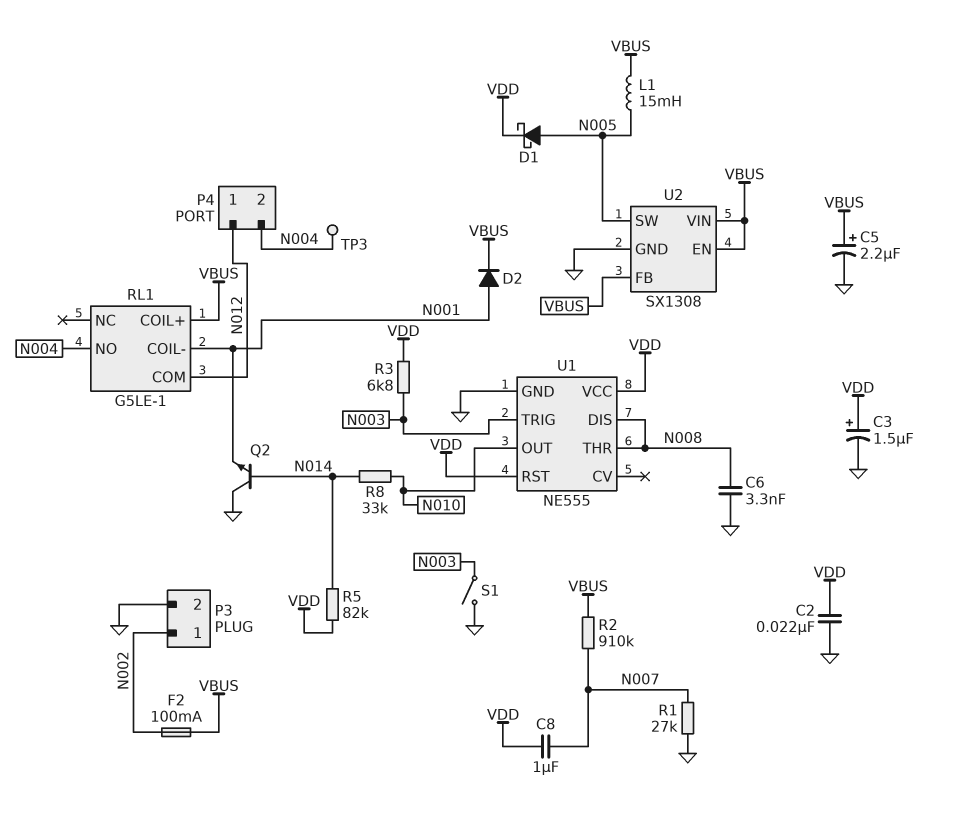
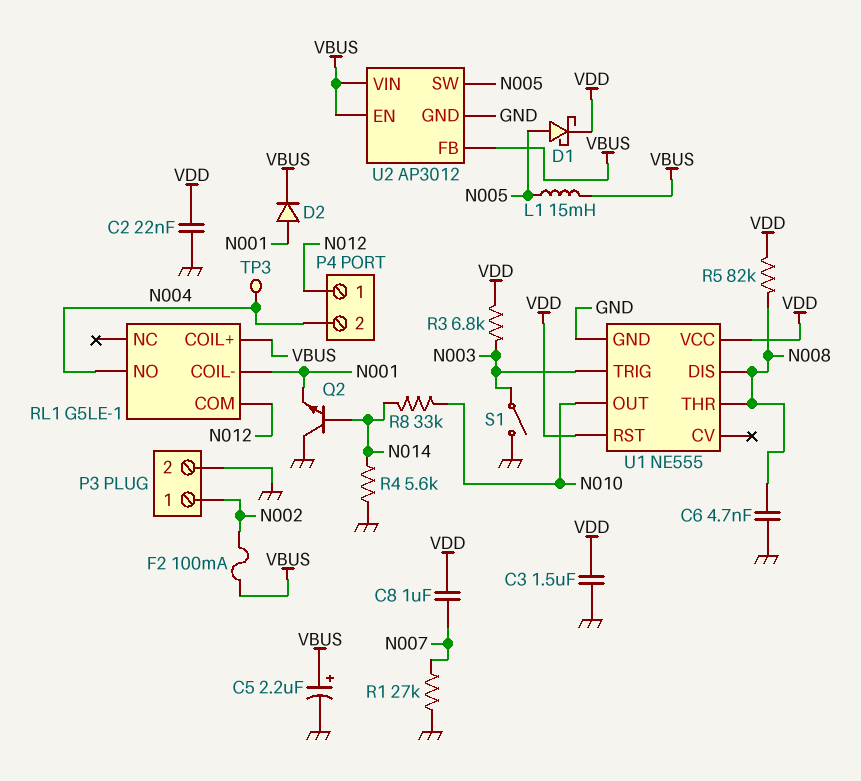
C3: 1.5uF (plus VDD, minus GND) -> 1.5uF (GND, VDD)
C6: 3.3nF (GND, N008) -> 4.7nF (GND, N008)
R2: 910k (N007, VBUS) -> none
R4: none -> 5.6k (GND, N014)
R5: 82k (N014, VDD) -> 82k (N008, VDD)
U2: SX1308 -> AP3012

